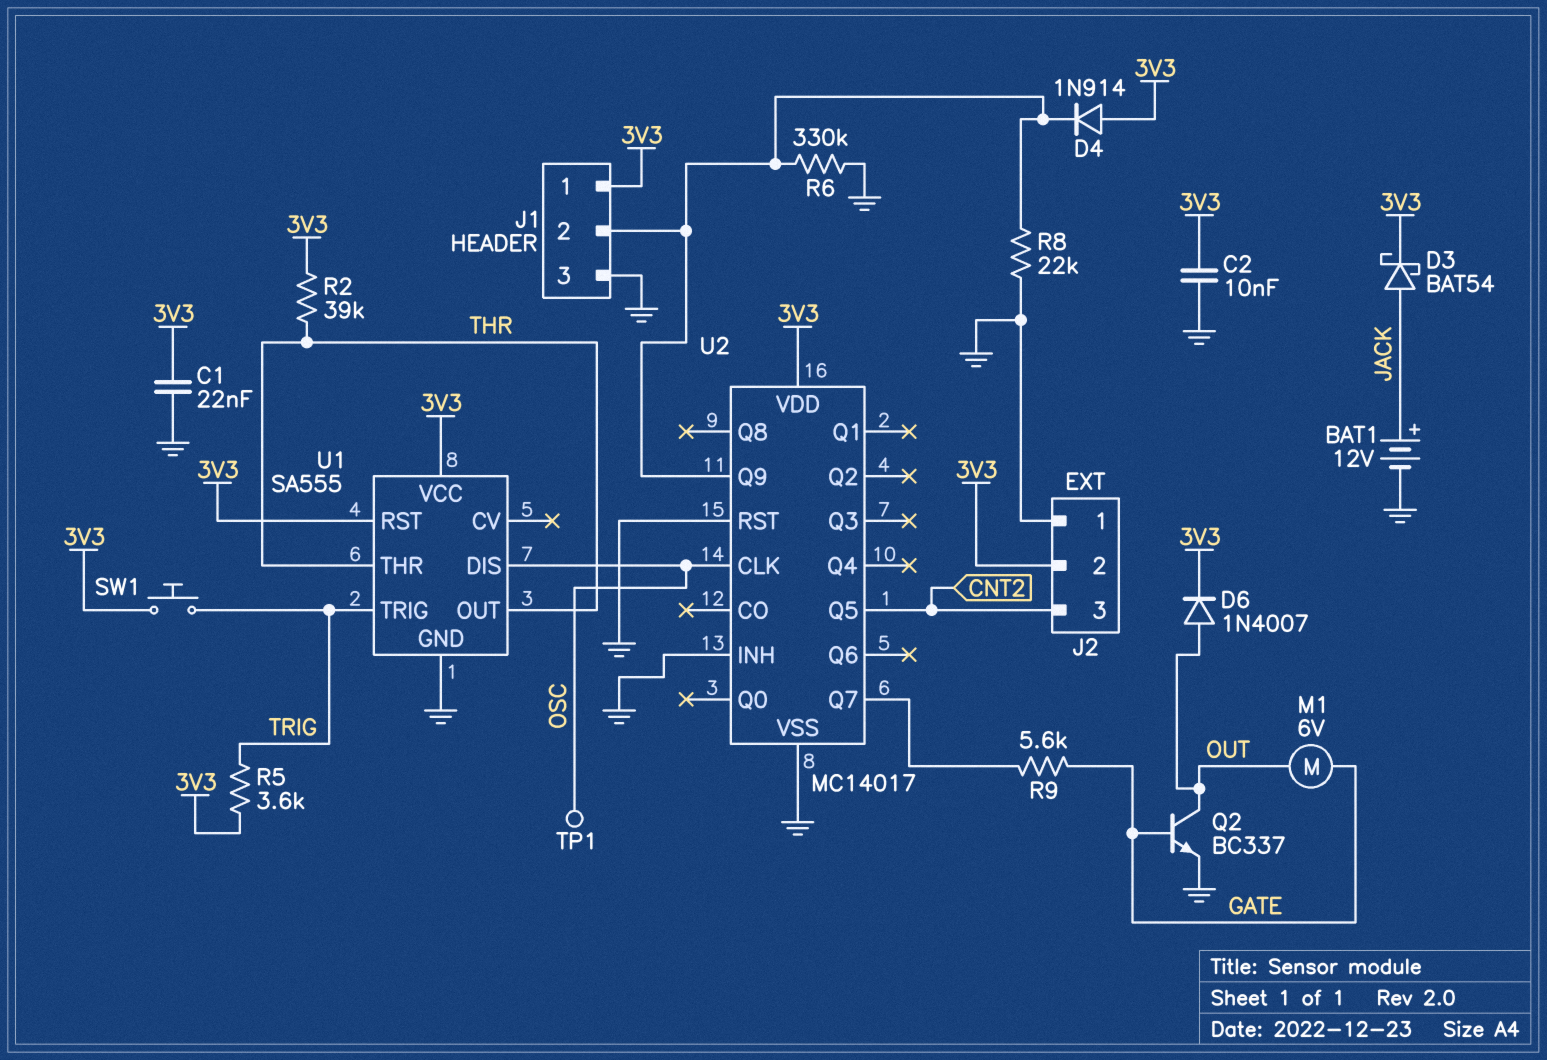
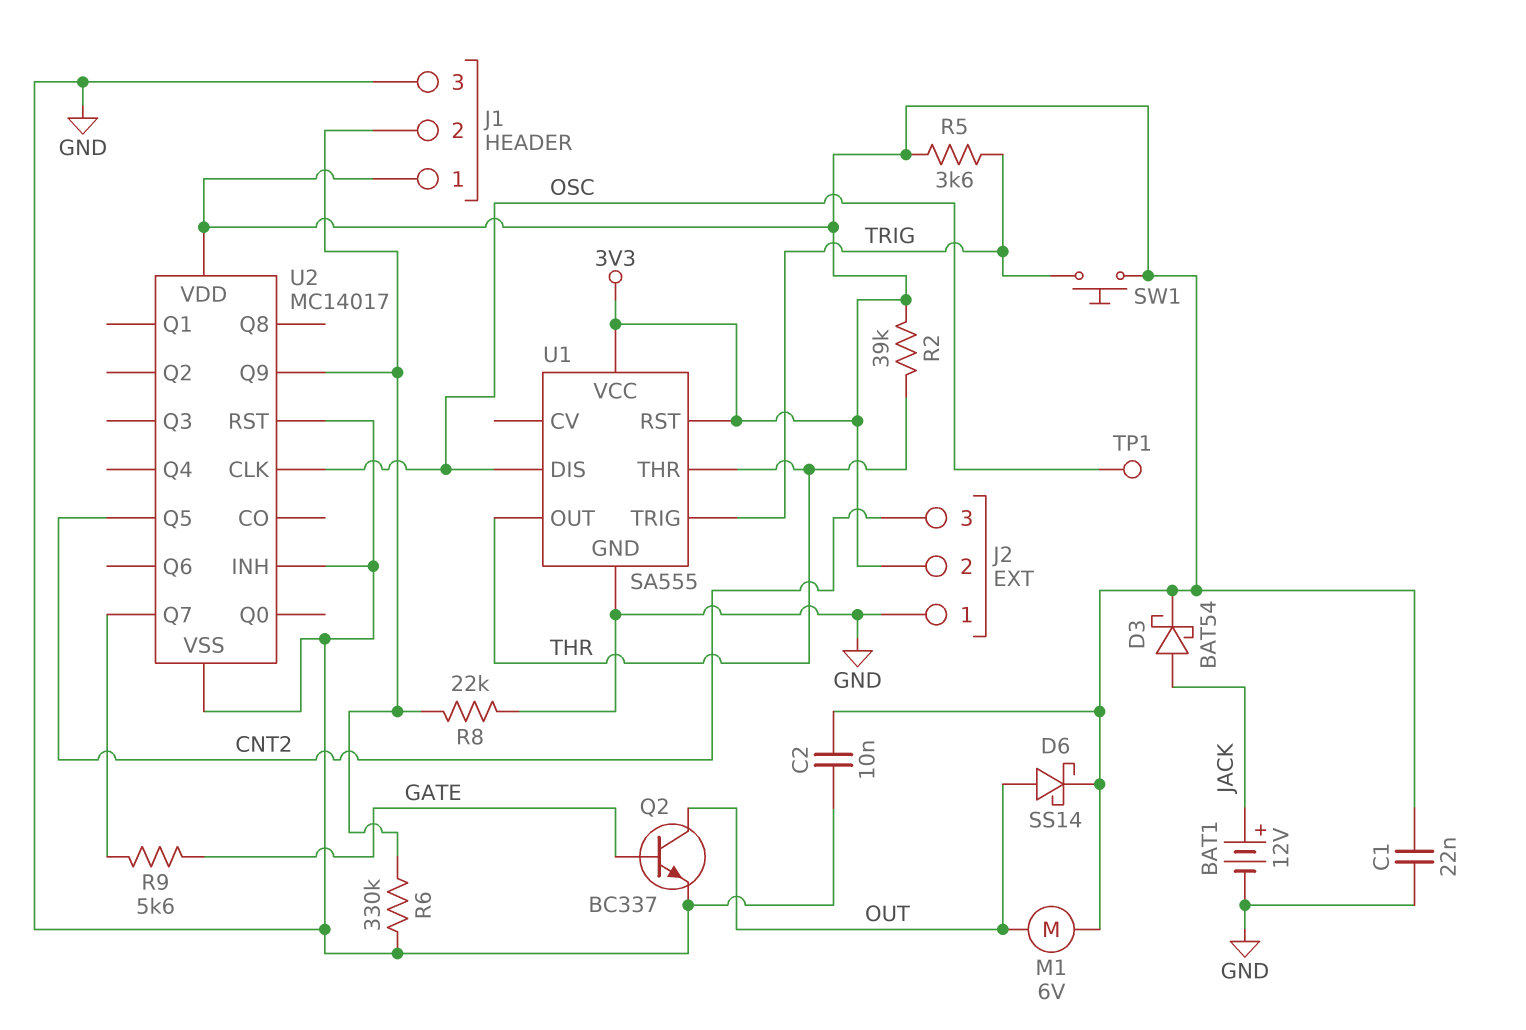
D4: diode 1N914 (A 3V3, K J1/2) -> none
D6: diode 1N4007 (A OUT, K 3V3) -> schottky SS14 (A OUT, K 3V3)
M1: motor 6V (GATE, OUT) -> motor 6V (3V3, OUT)

